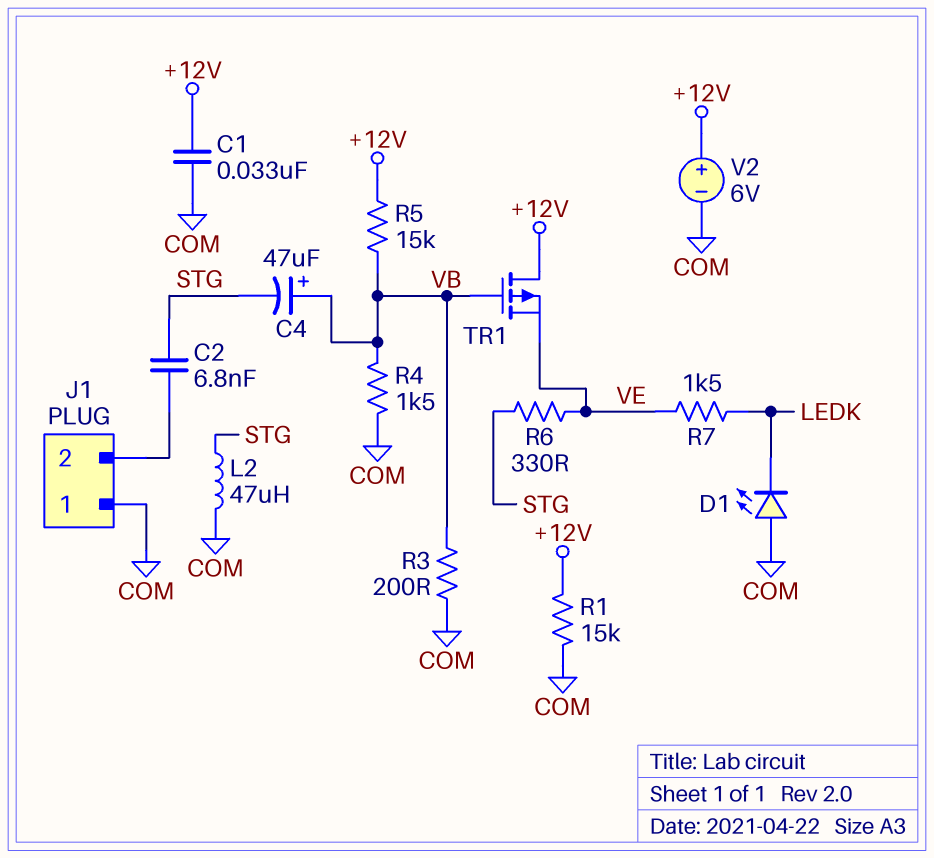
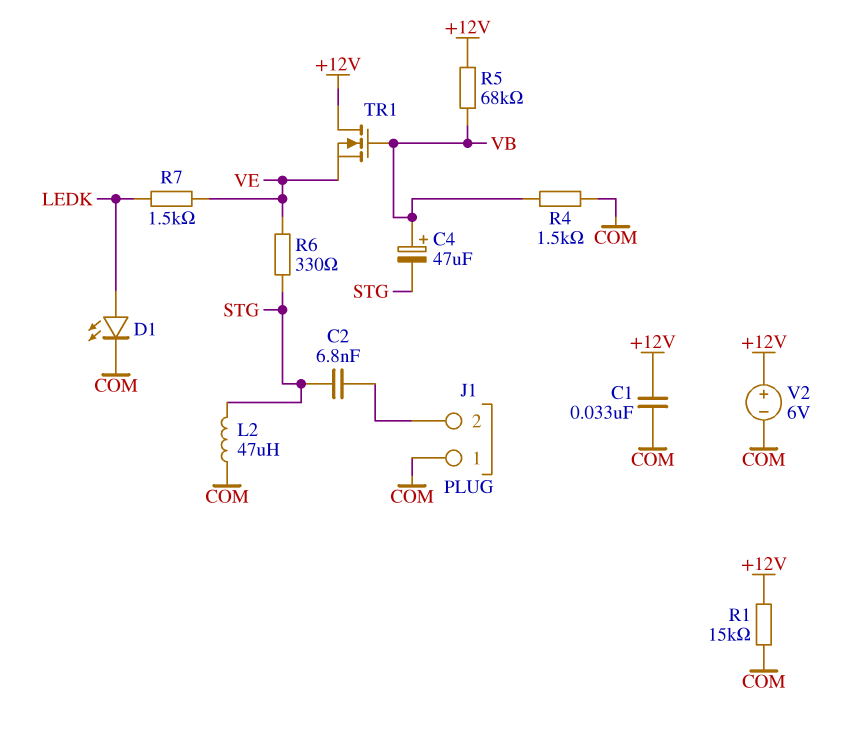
D1: LED (A COM, K LEDK) -> LED (A LEDK, K COM)
R3: 200 (COM, VB) -> none
R5: 15k (+12V, VB) -> 68k (+12V, VB)
TR1: PMOS (G VB, D +12V, S VE) -> NMOS (G VB, D +12V, S VE)

